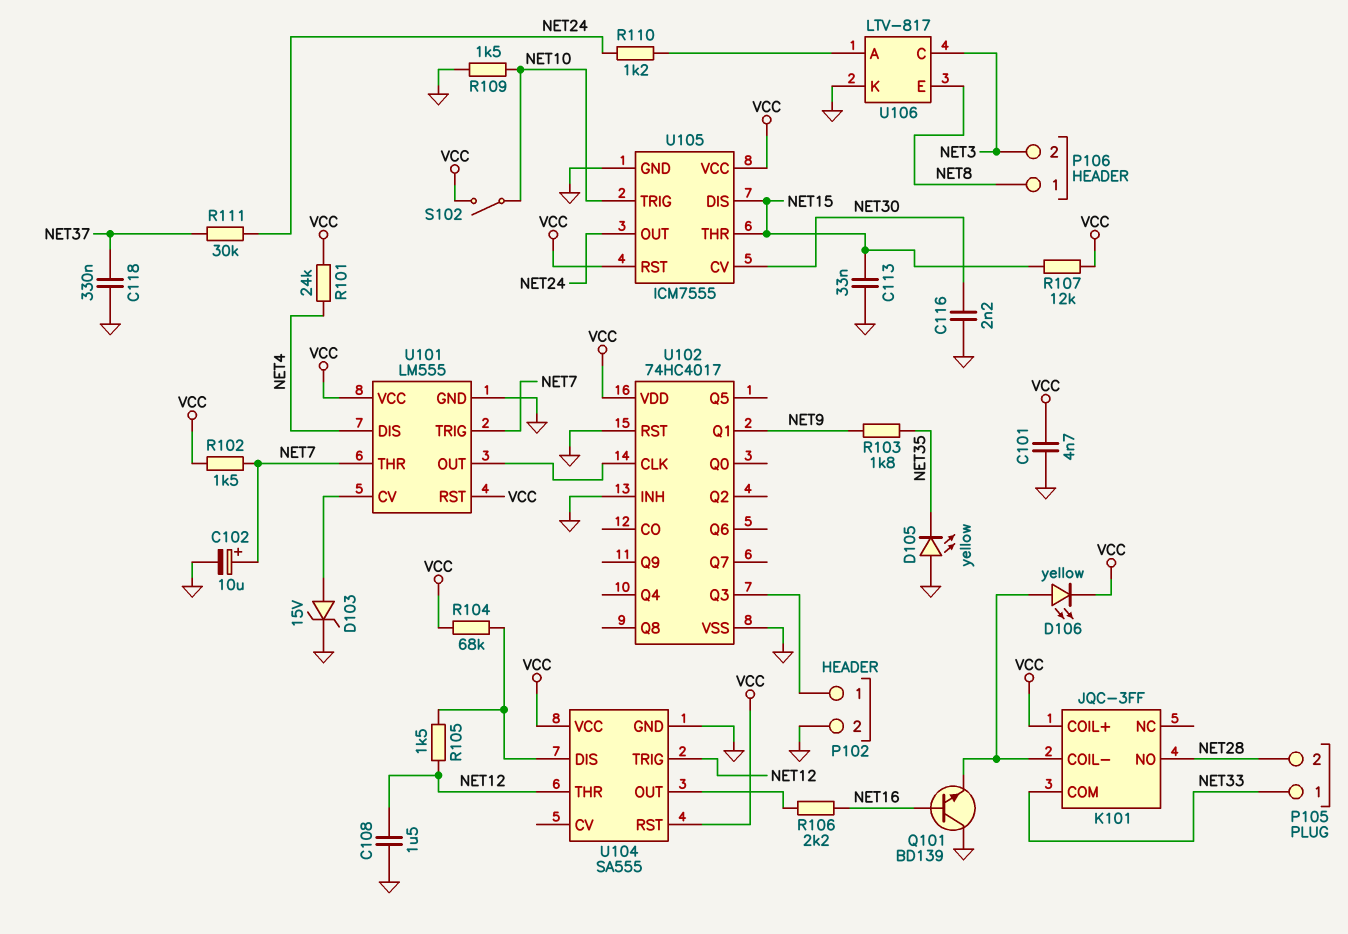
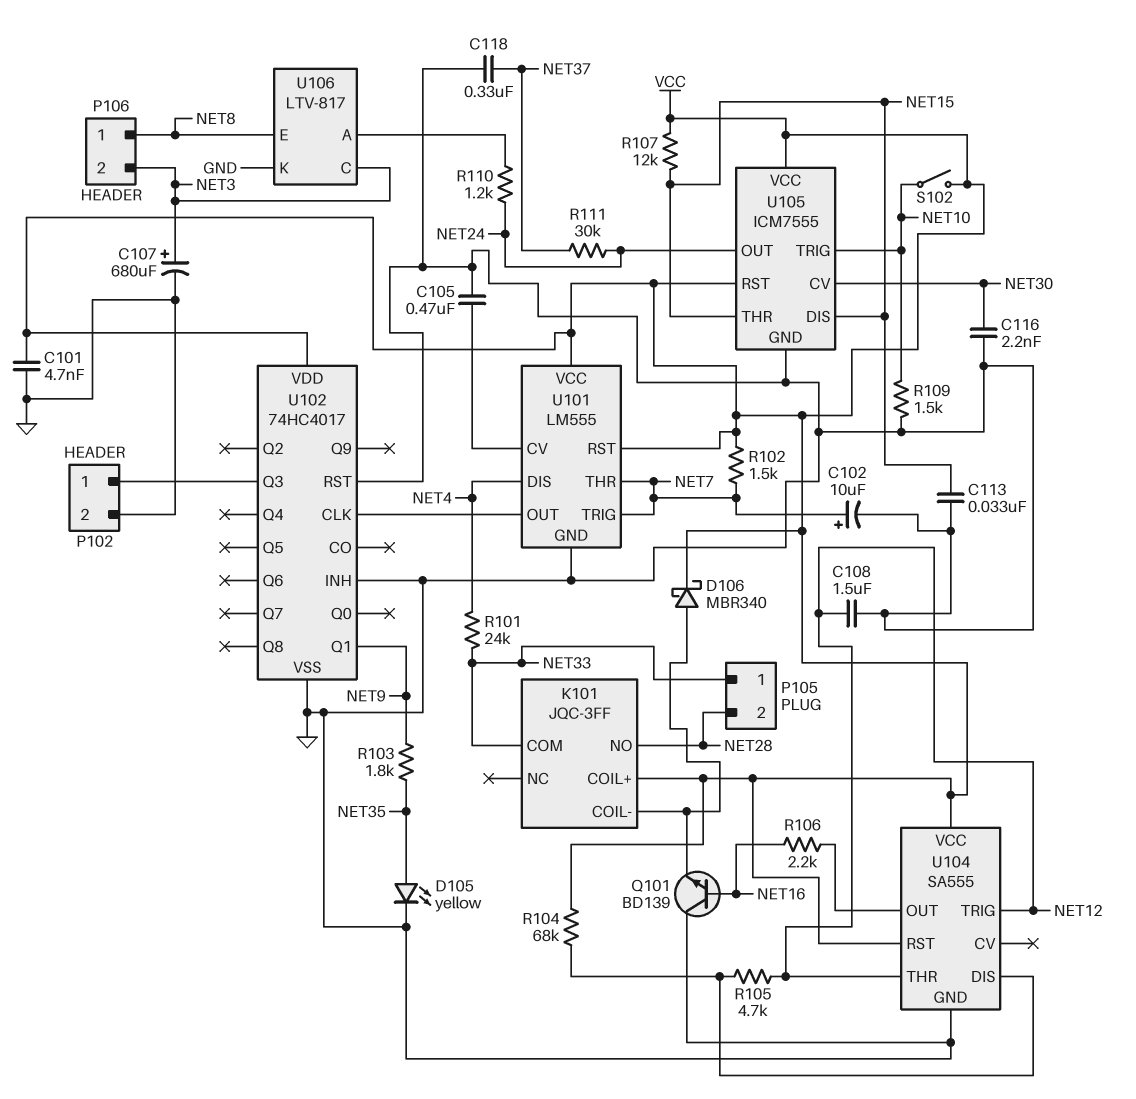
C105: none -> 470nF (GND, U101/CV)
C107: none -> 680uF (plus NET3, minus GND)
D103: zener 15V (A U101/CV, K GND) -> none
D105: LED yellow (A GND, K NET35) -> LED yellow (A NET35, K GND)
D106: LED yellow (A K101/COIL-, K VCC) -> schottky MBR340 (A K101/COIL-, K VCC)
R101: 24k (NET4, VCC) -> 24k (NET4, NET33)
R105: 1.5k (NET12, U104/DIS) -> 4.7k (NET12, U104/DIS)

